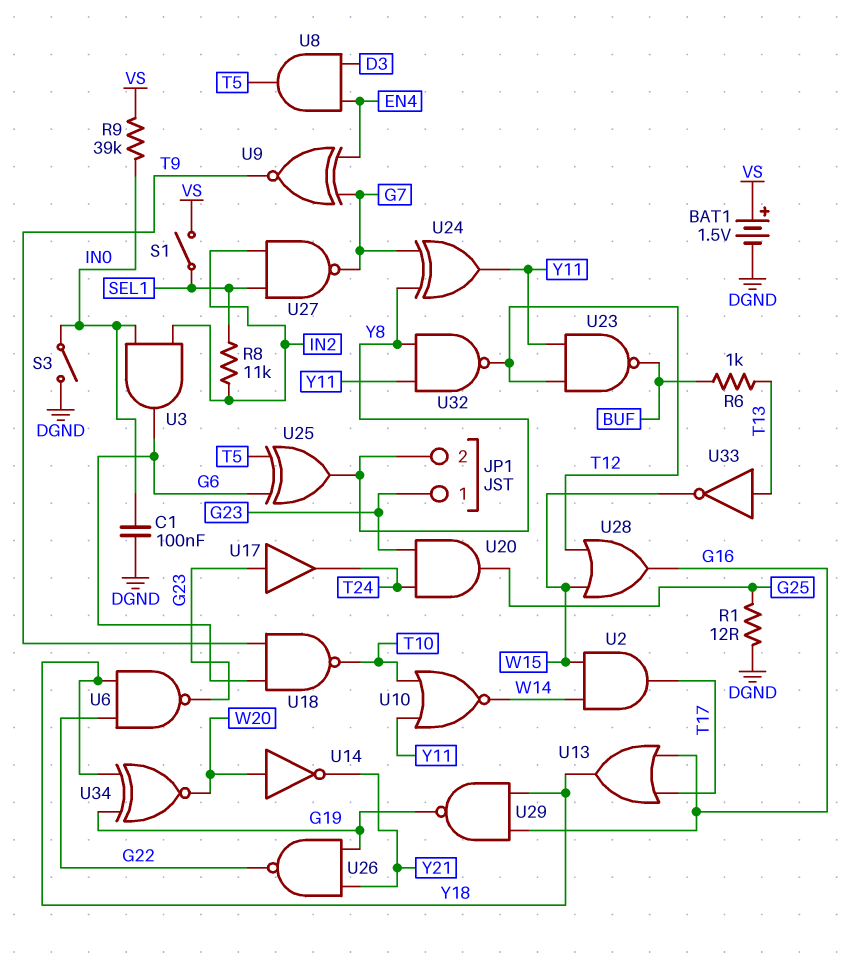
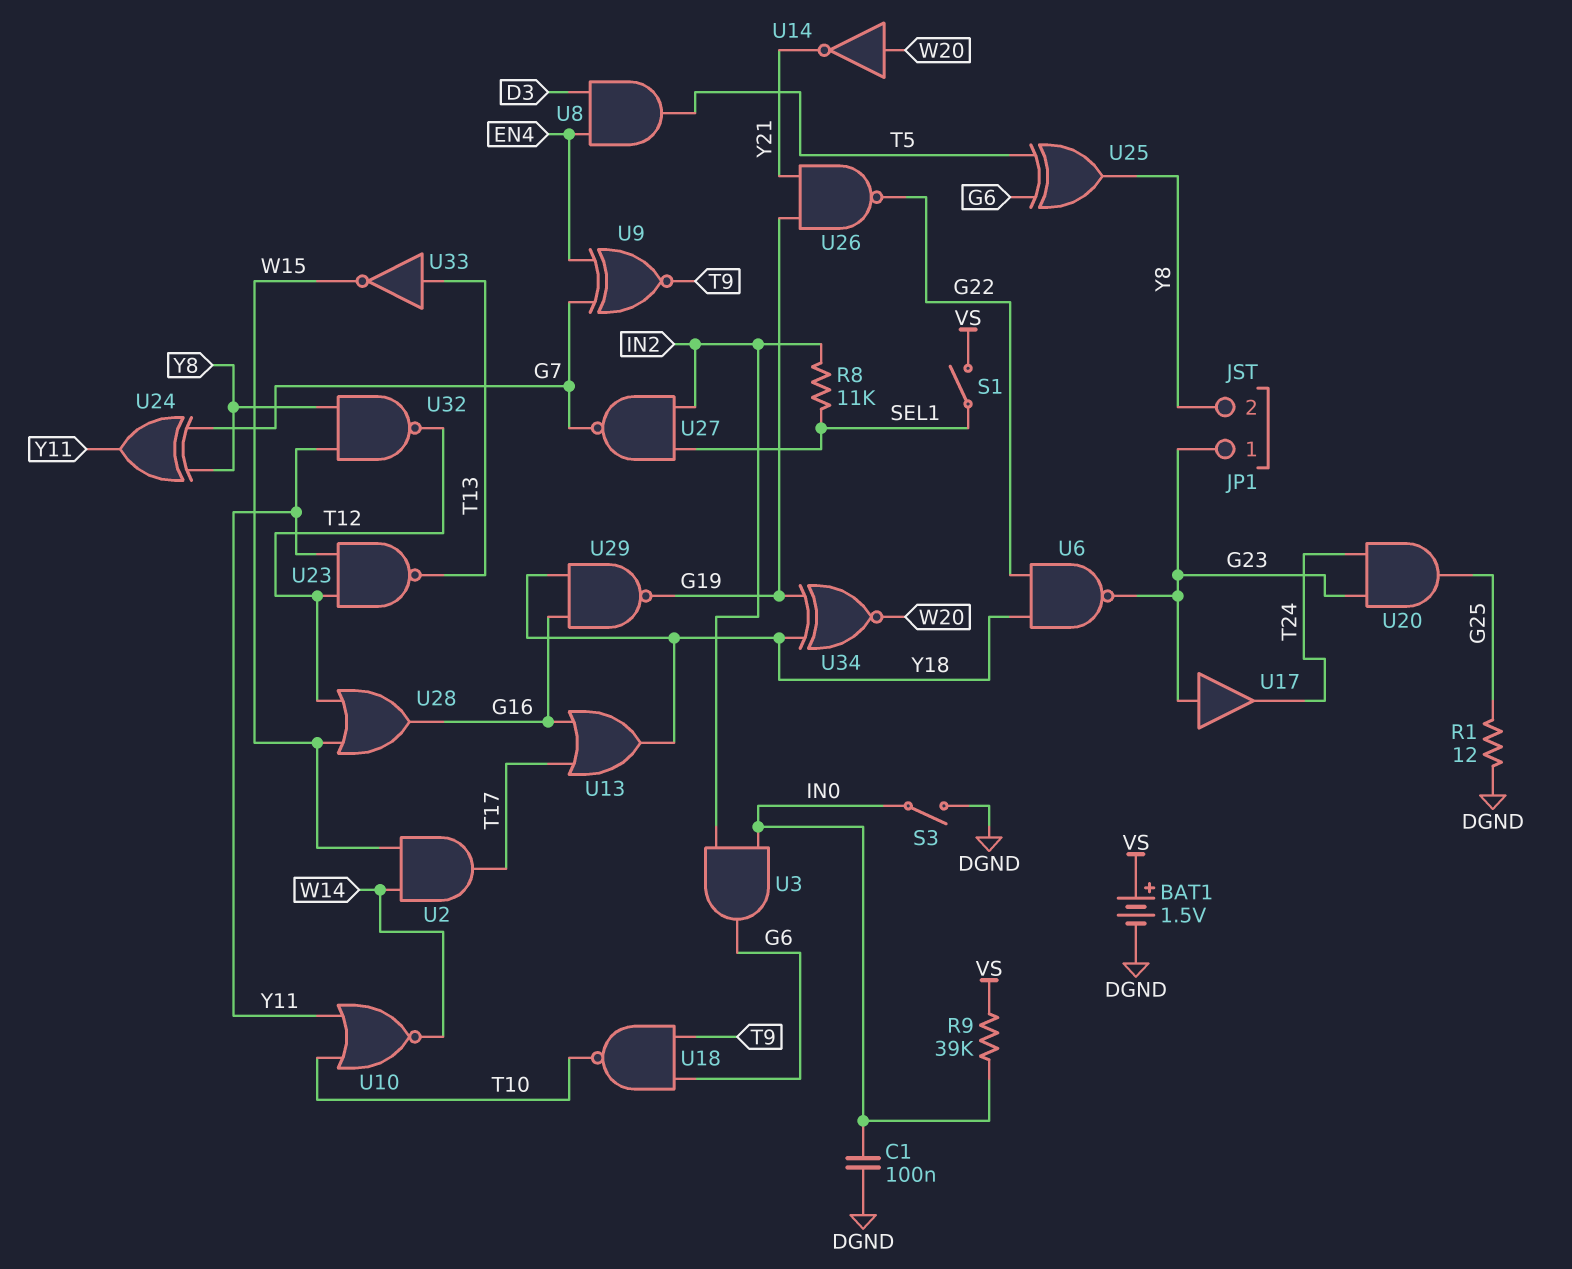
R6: 1k (BUF, T13) -> none
U23: NAND (in T12, in Y11, out BUF) -> NAND (in T12, in Y11, out T13)

